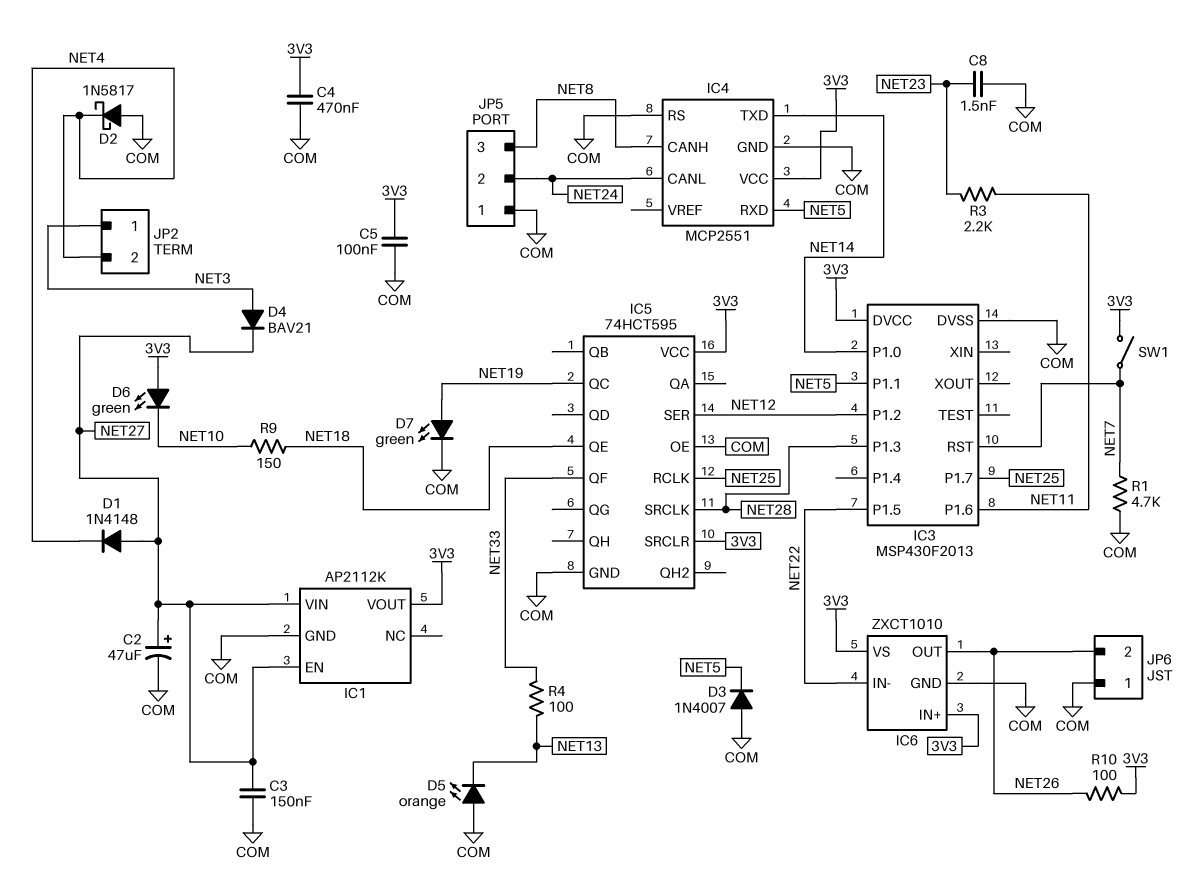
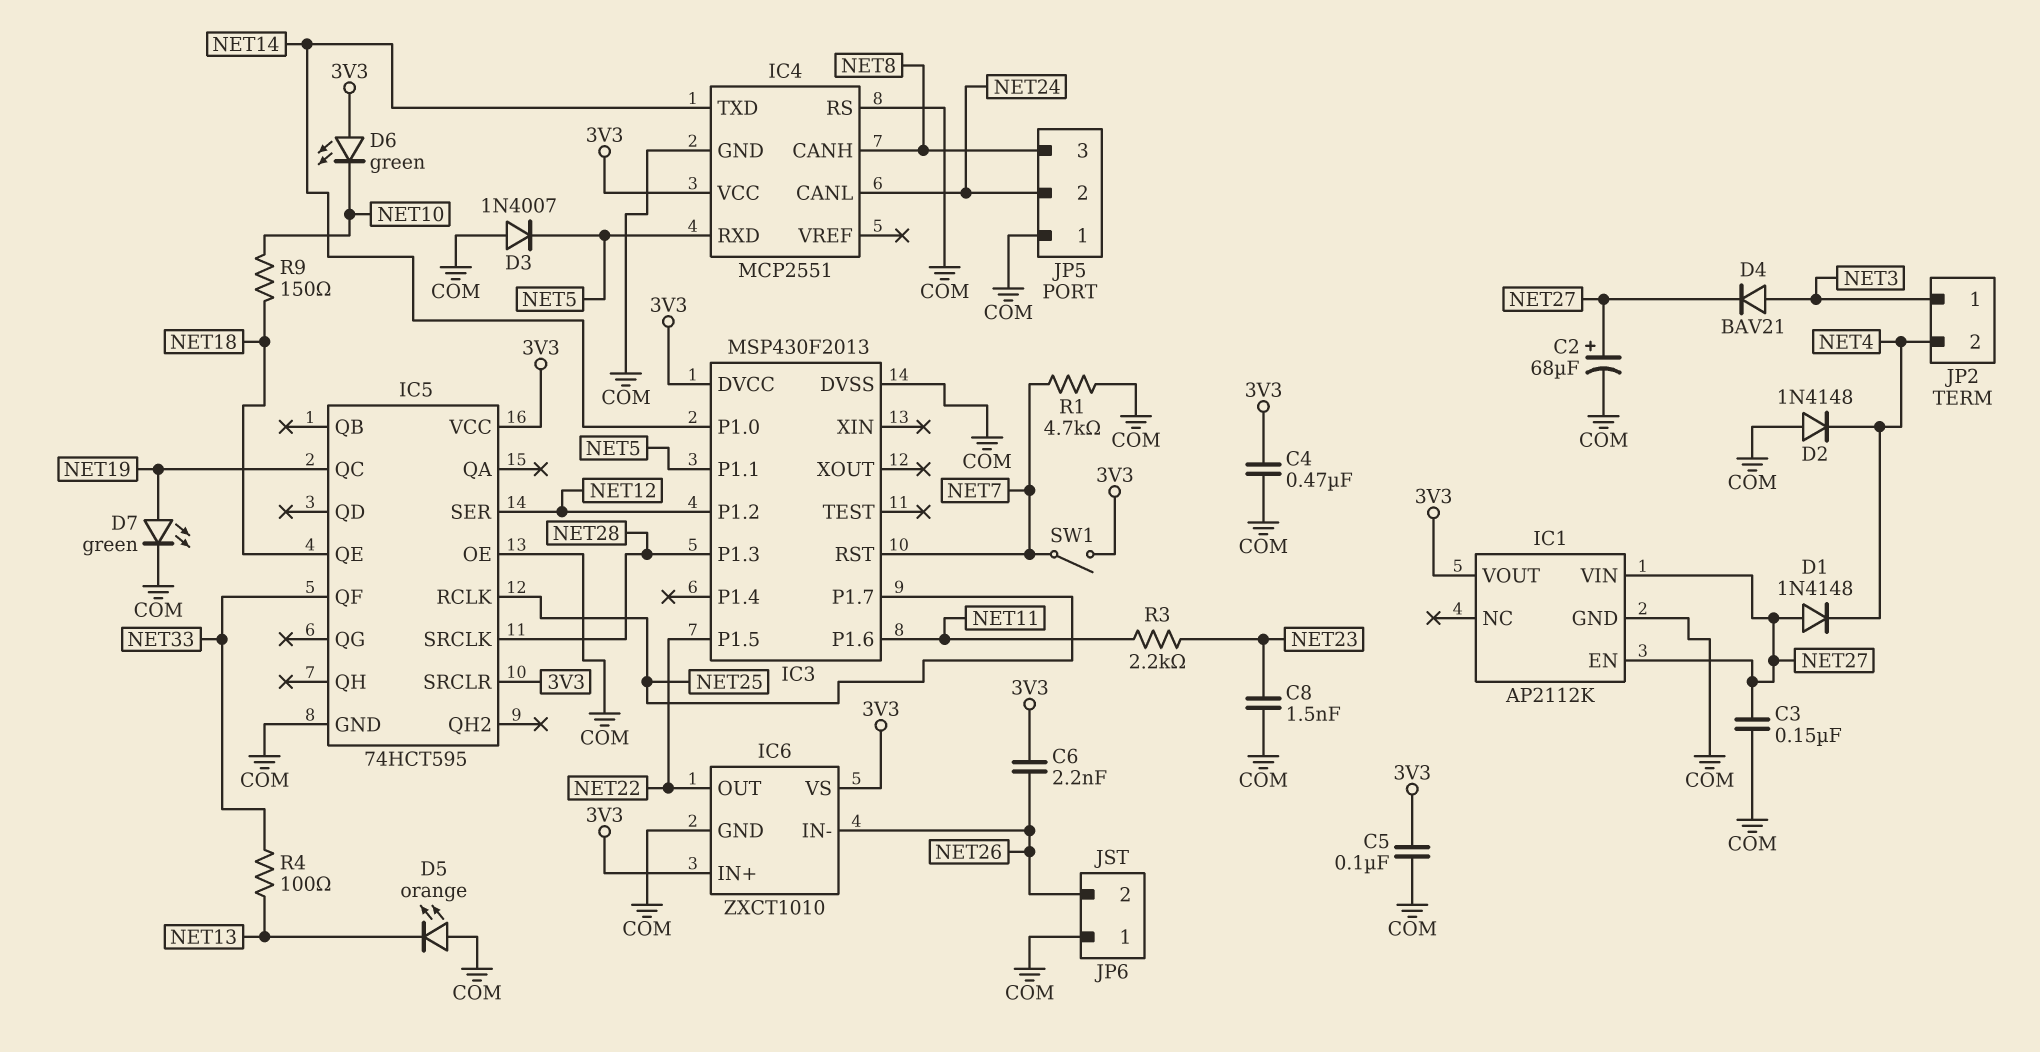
C2: 47uF (plus NET27, minus COM) -> 68uF (plus NET27, minus COM)
C6: none -> 2.2nF (3V3, NET26)
D2: schottky 1N5817 (A COM, K NET4) -> diode 1N4148 (A COM, K NET4)
IC6 pin IN-: NET22 -> NET26
IC6 pin OUT: NET26 -> NET22
R10: 100 (3V3, NET26) -> none

